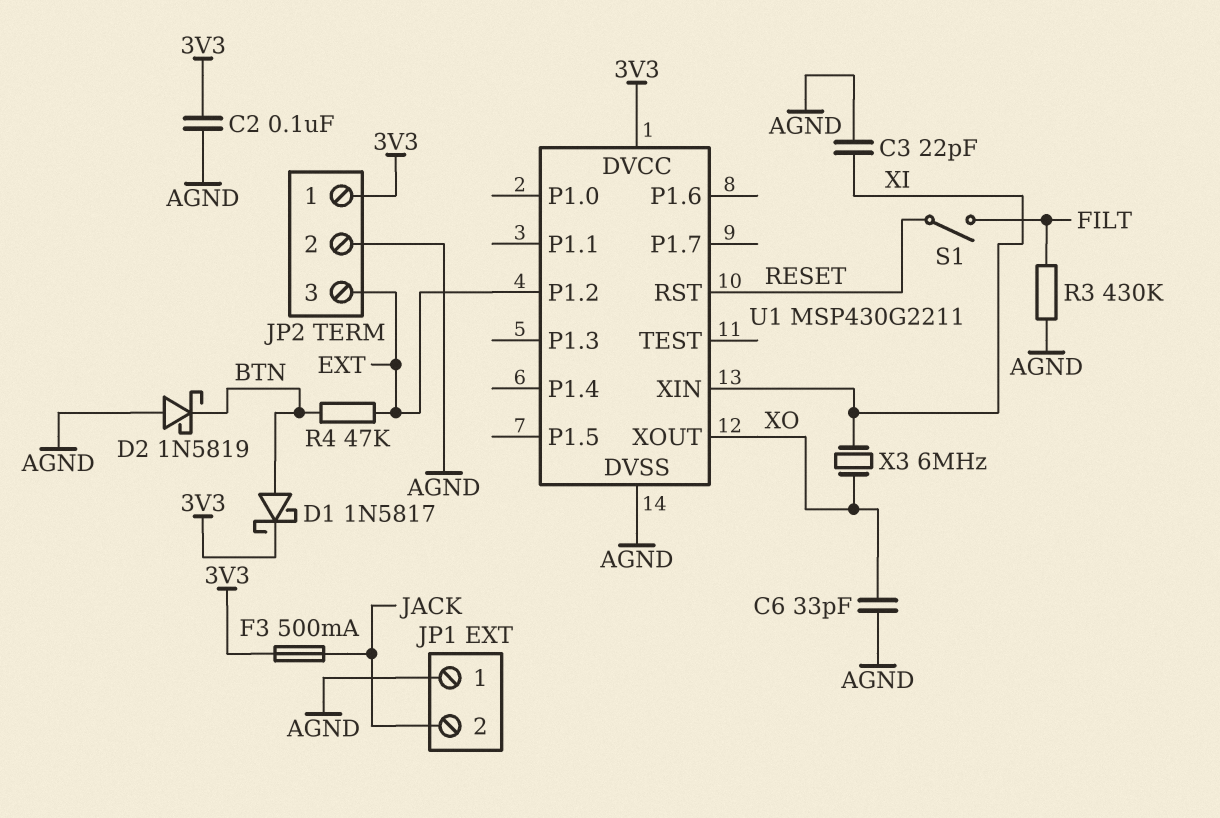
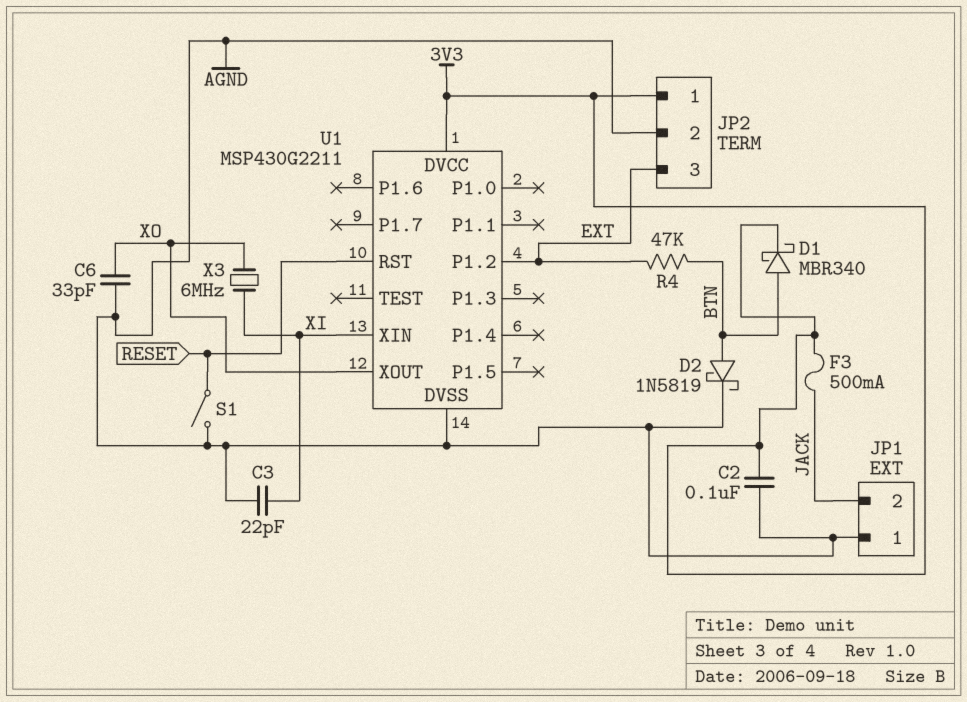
D1: schottky 1N5817 (A BTN, K 3V3) -> schottky MBR340 (A BTN, K 3V3)
D2: schottky 1N5819 (A AGND, K BTN) -> schottky 1N5819 (A BTN, K AGND)
R3: 430k (AGND, FILT) -> none
S1: switch (FILT, RESET) -> switch (AGND, RESET)

